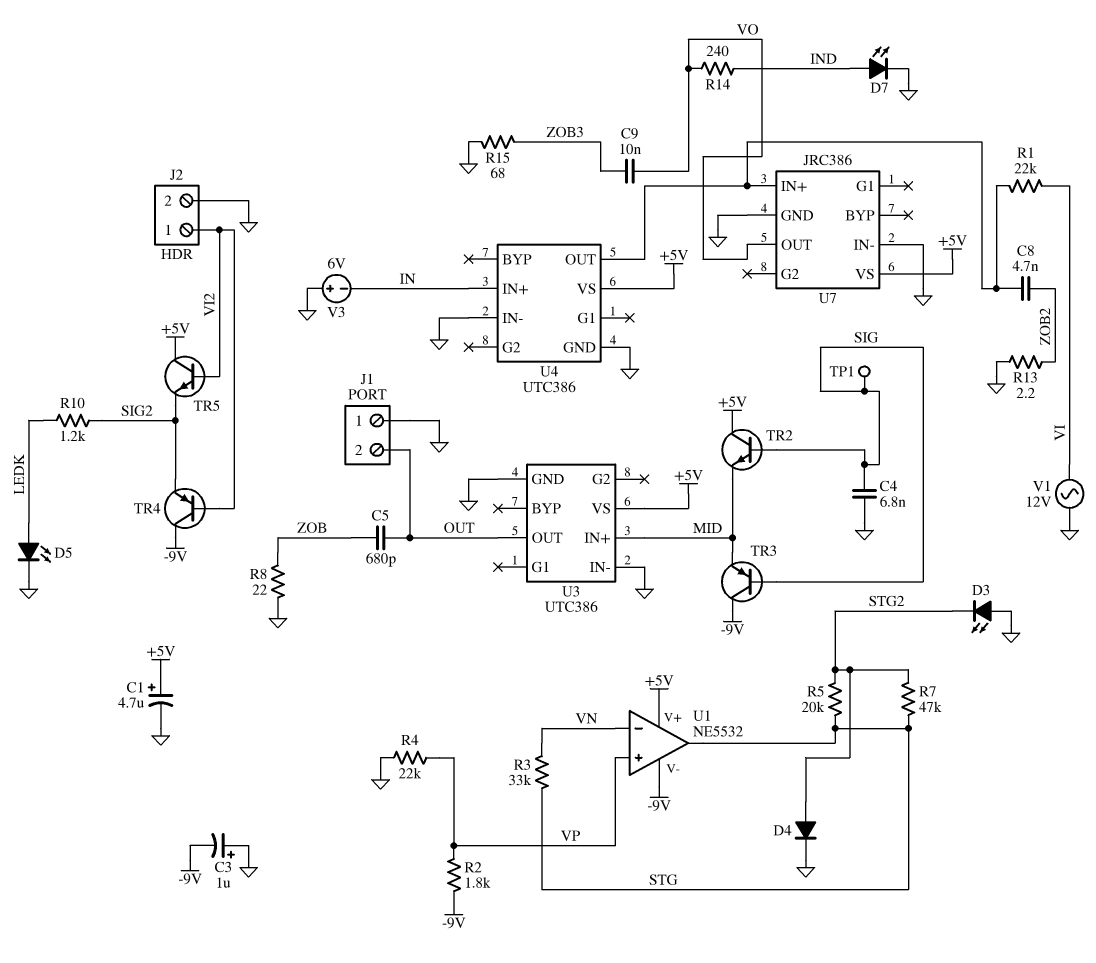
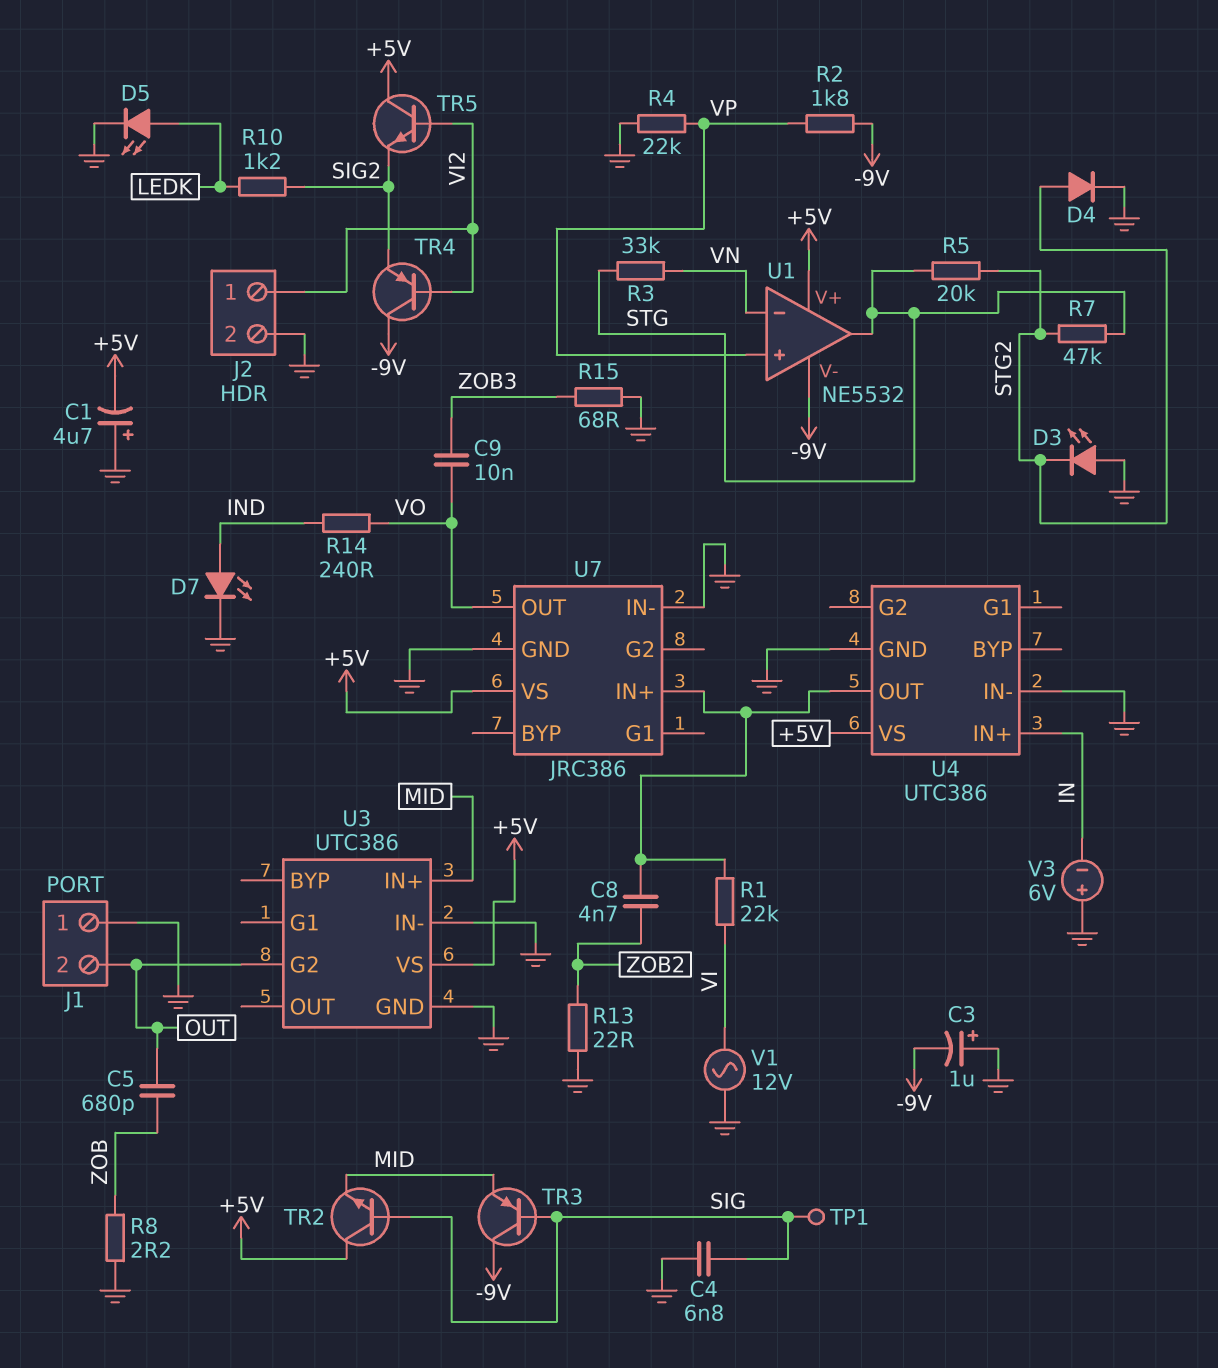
C1: 4.7uF (plus +5V, minus GND) -> 4.7uF (plus GND, minus +5V)
R8: 22 (GND, ZOB) -> 2.2 (GND, ZOB)
R13: 2.2 (GND, ZOB2) -> 22 (GND, ZOB2)
U3 pin G2: none -> OUT
U3 pin OUT: OUT -> none

